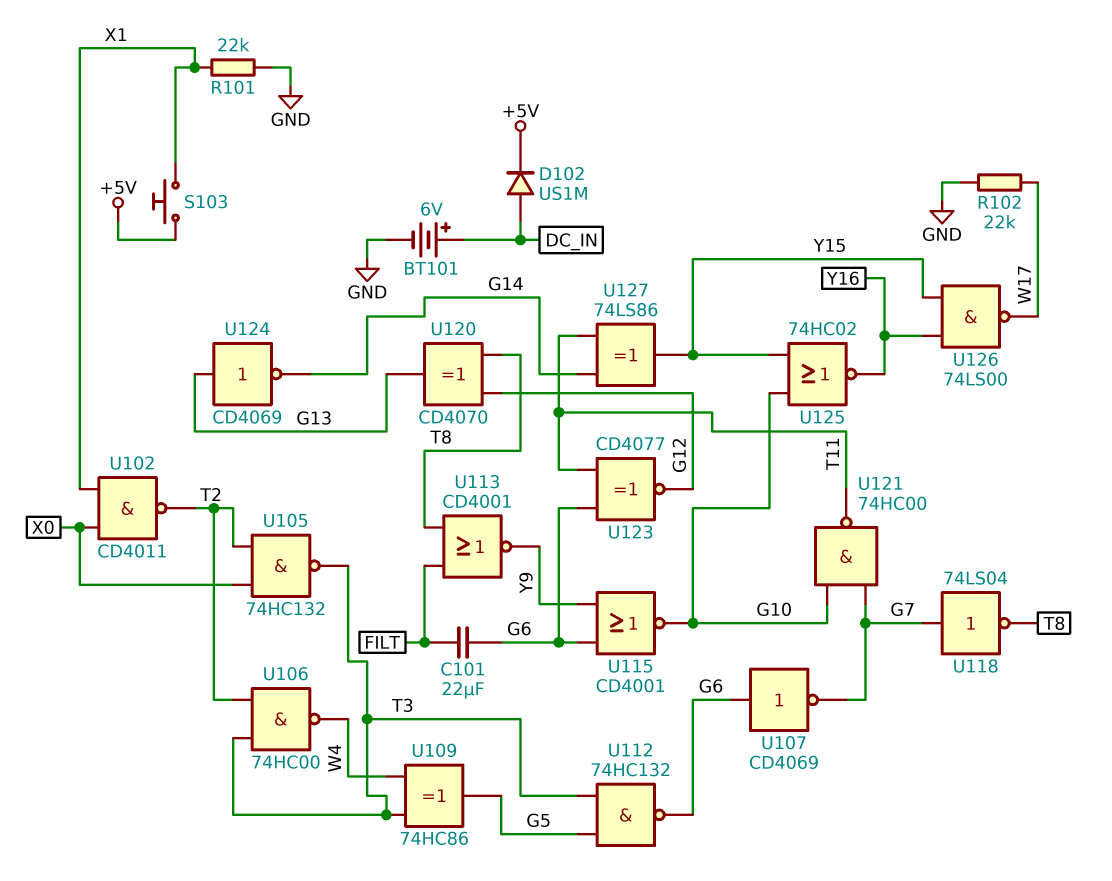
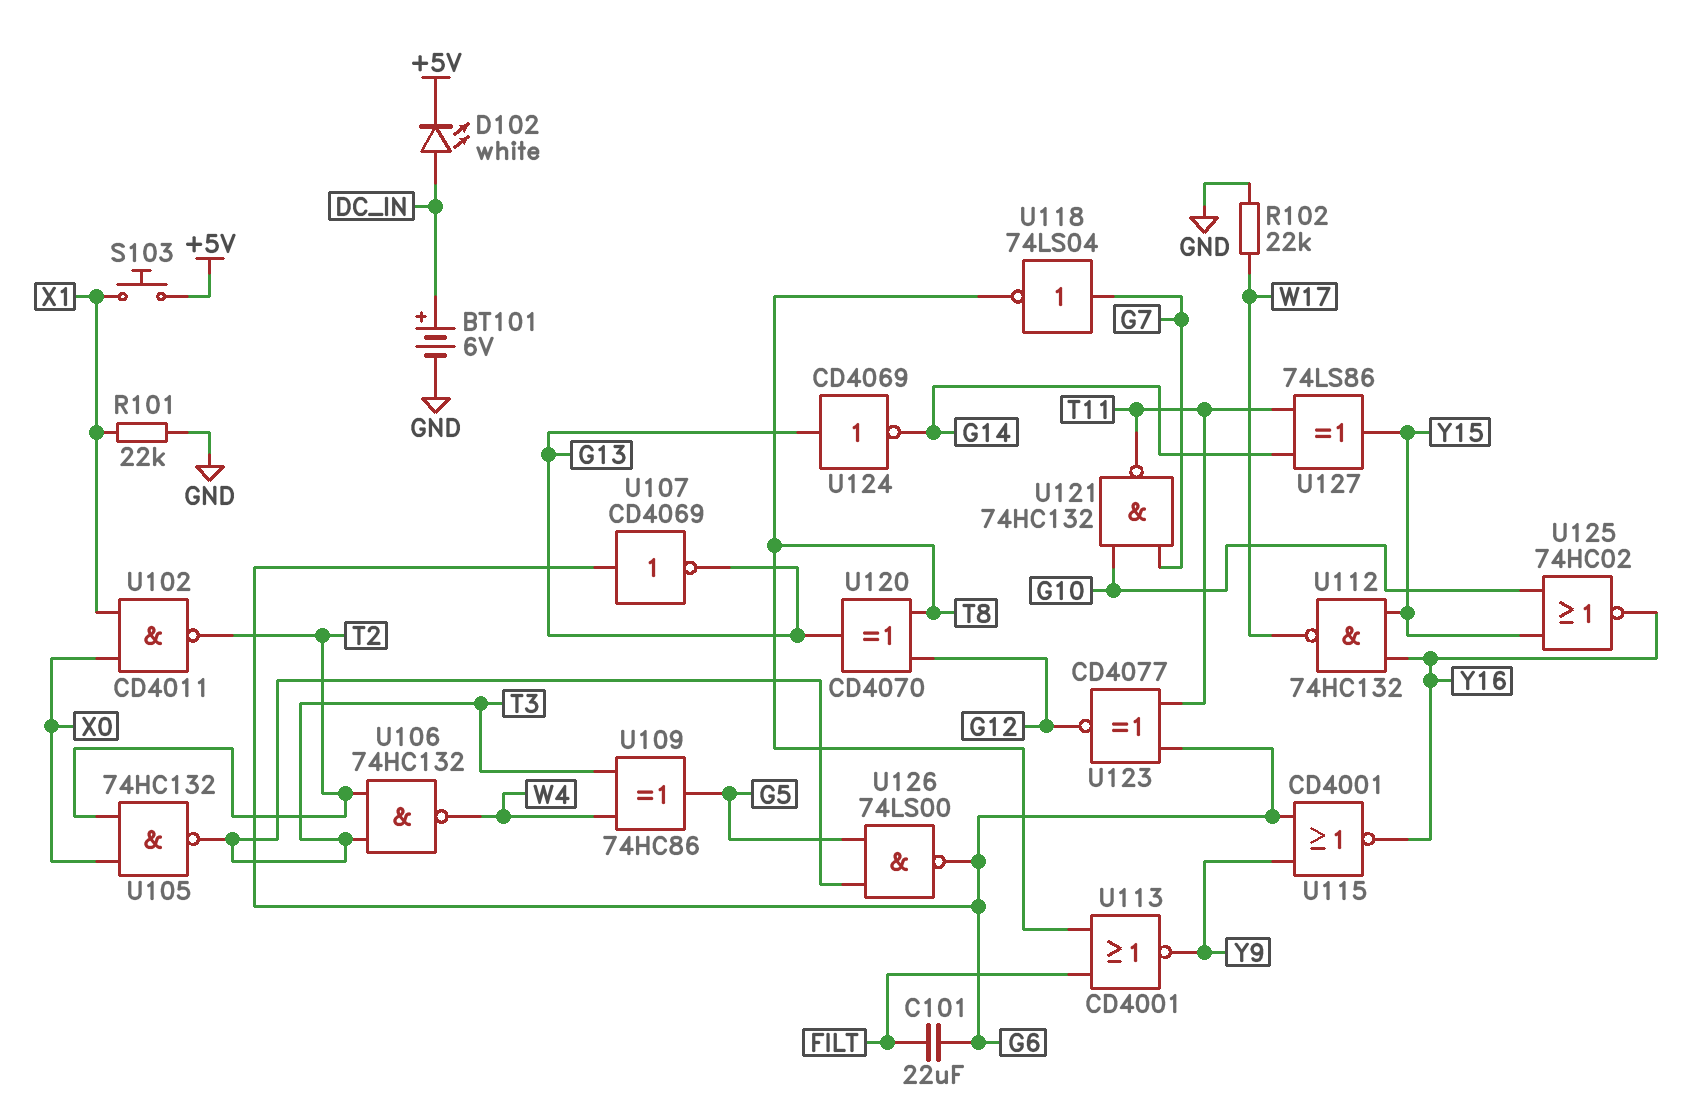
D102: diode US1M (A DC_IN, K +5V) -> LED white (A DC_IN, K +5V)
U106: NAND 74HC00 (in T2, in T3, out W4) -> NAND 74HC132 (in T2, in T3, out W4)
U107: NOT CD4069 (in G6, out G7) -> NOT CD4069 (in G6, out G13)
U112: NAND 74HC132 (in G5, in T3, out G6) -> NAND 74HC132 (in Y15, in Y16, out W17)
U115: NOR CD4001 (in G6, in Y9, out G10) -> NOR CD4001 (in G6, in Y9, out Y16)
U121: NAND 74HC00 (in G7, in G10, out T11) -> NAND 74HC132 (in G7, in G10, out T11)
U126: NAND 74LS00 (in Y15, in Y16, out W17) -> NAND 74LS00 (in G5, in T3, out G6)

